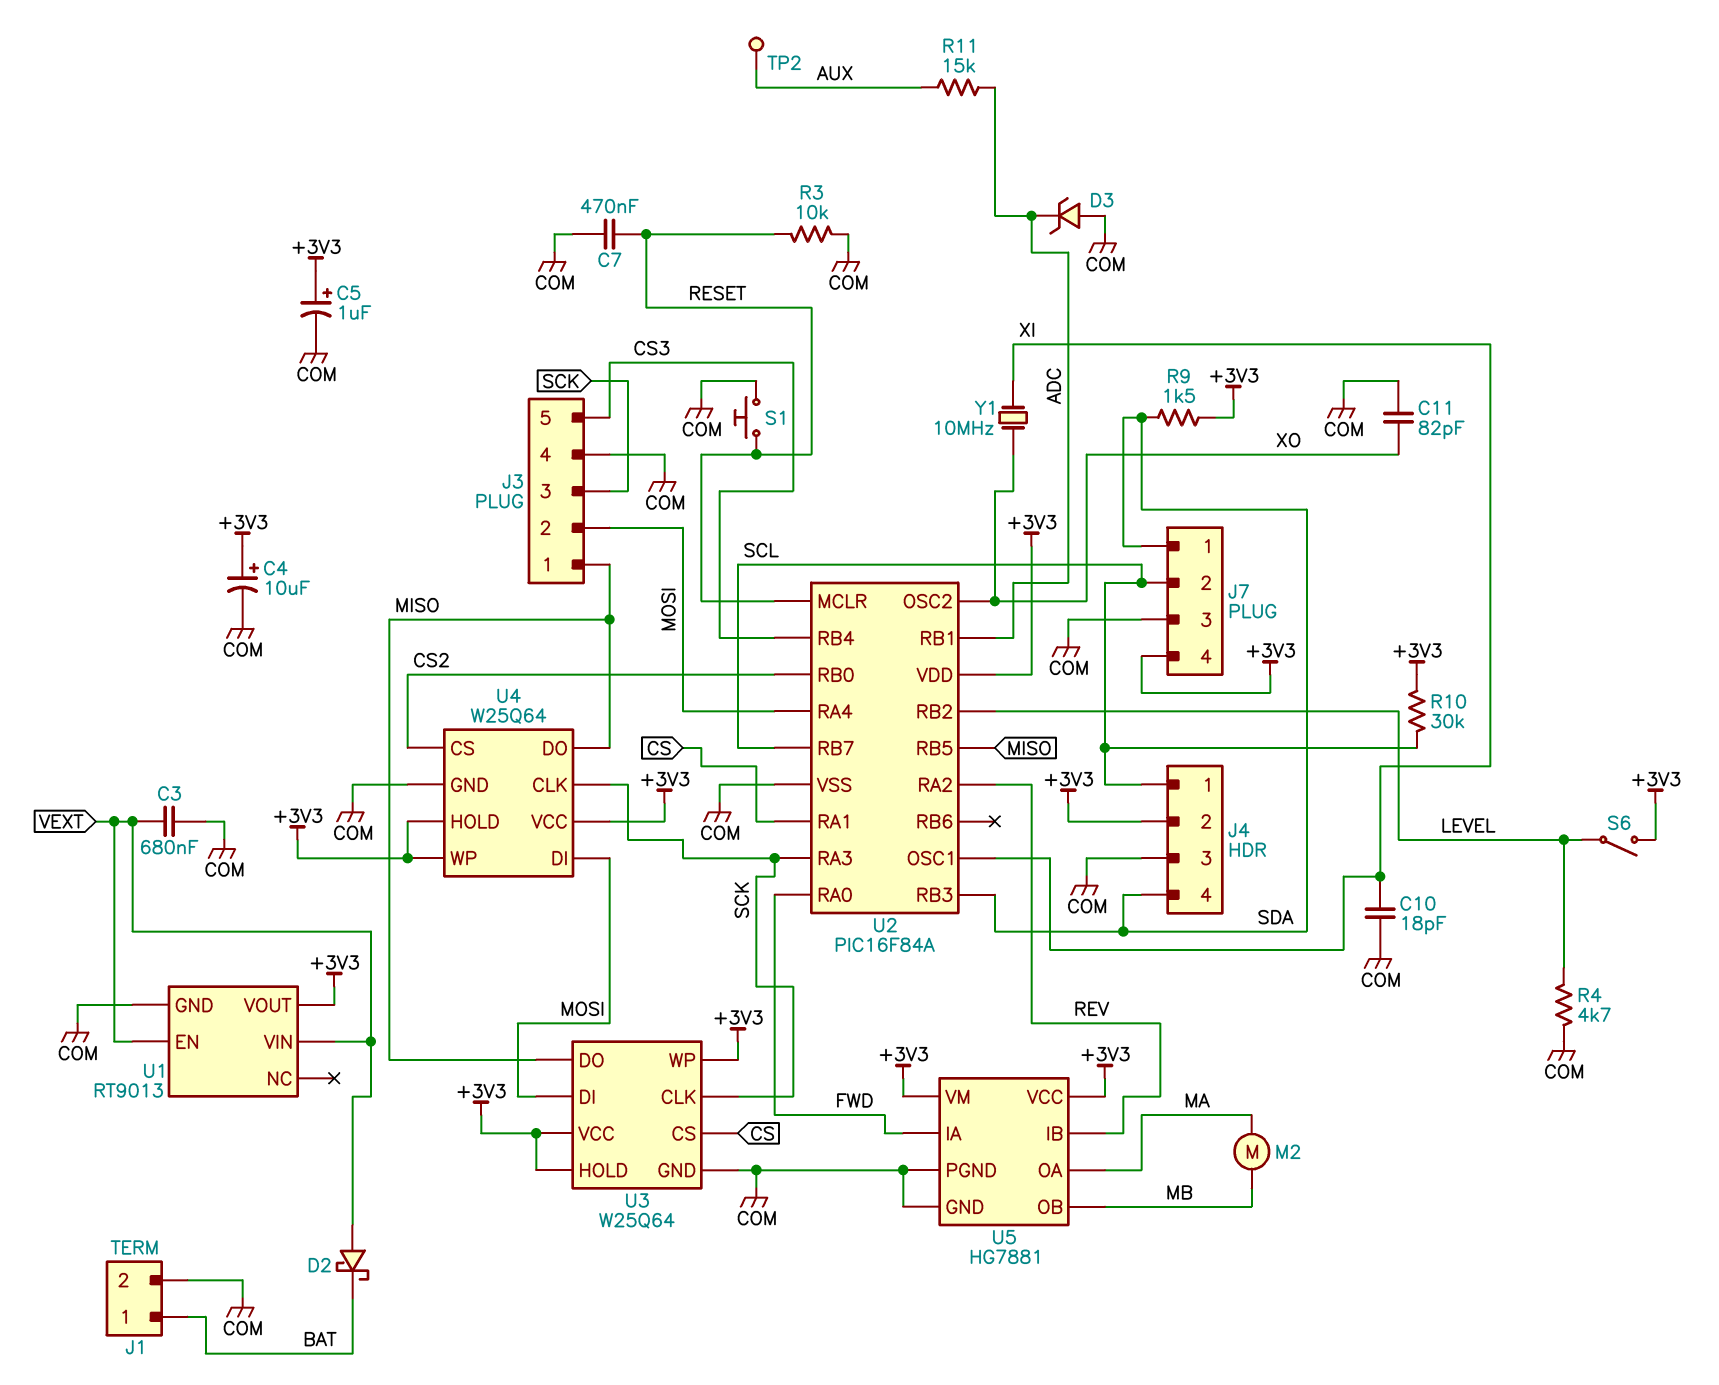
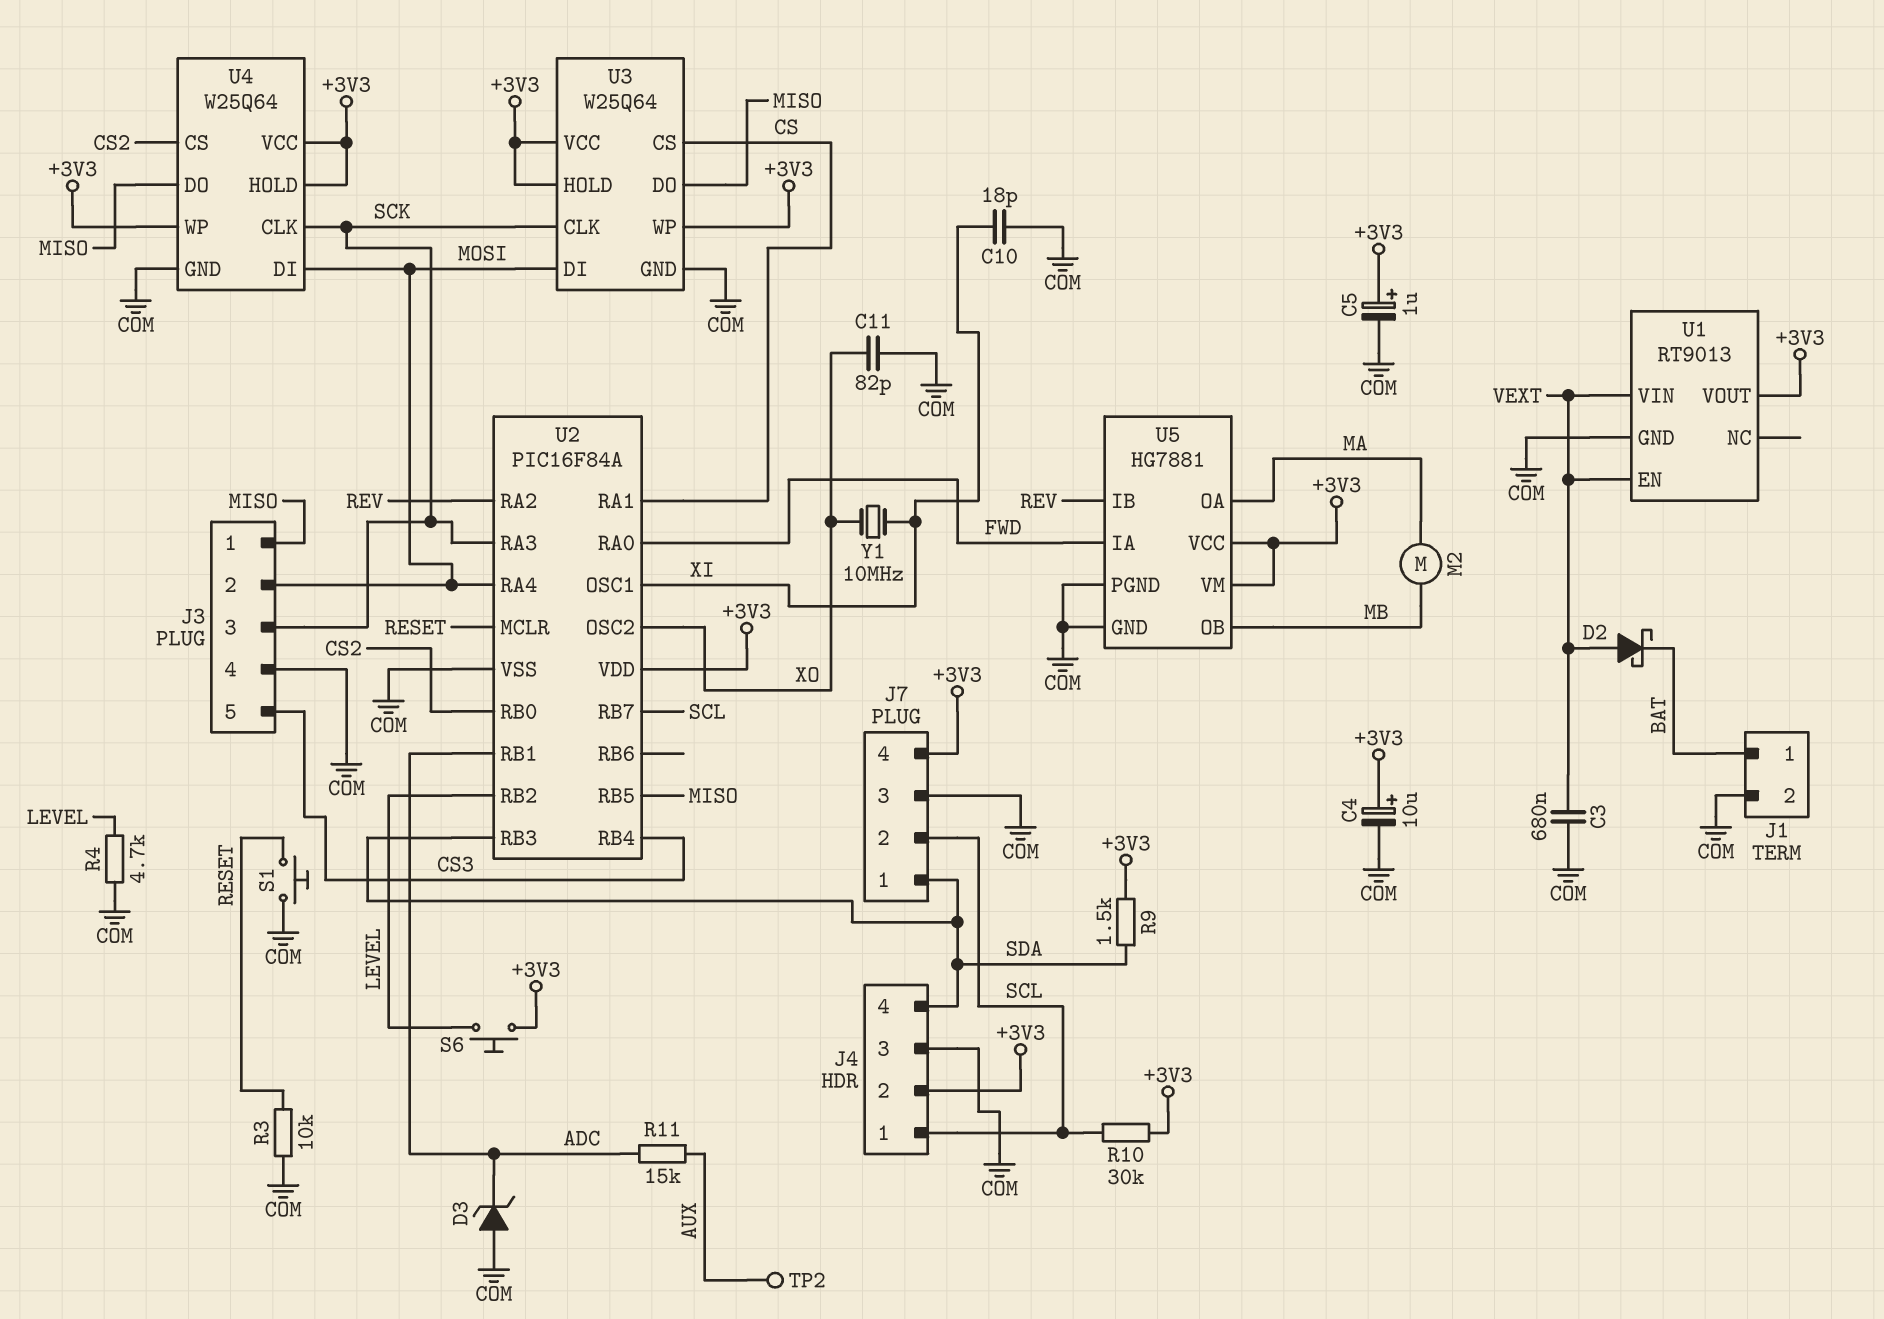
C7: 470nF (COM, RESET) -> none
S6: switch (+3V3, LEVEL) -> button (+3V3, LEVEL)

